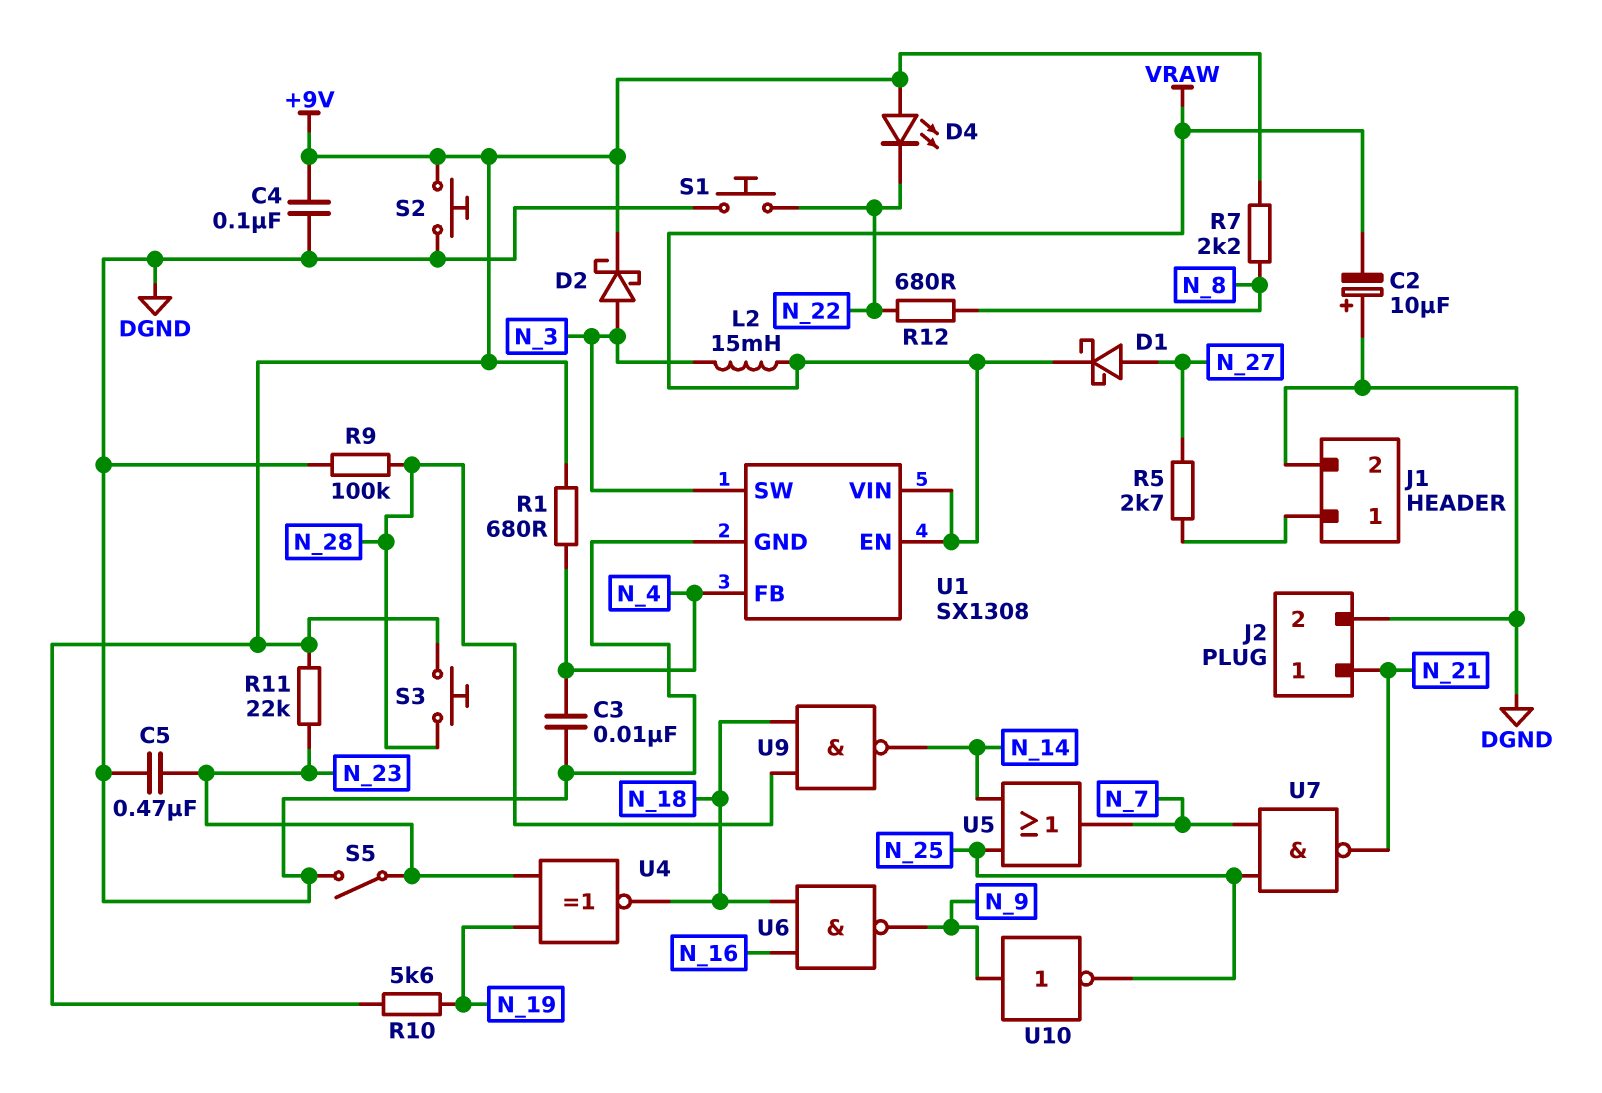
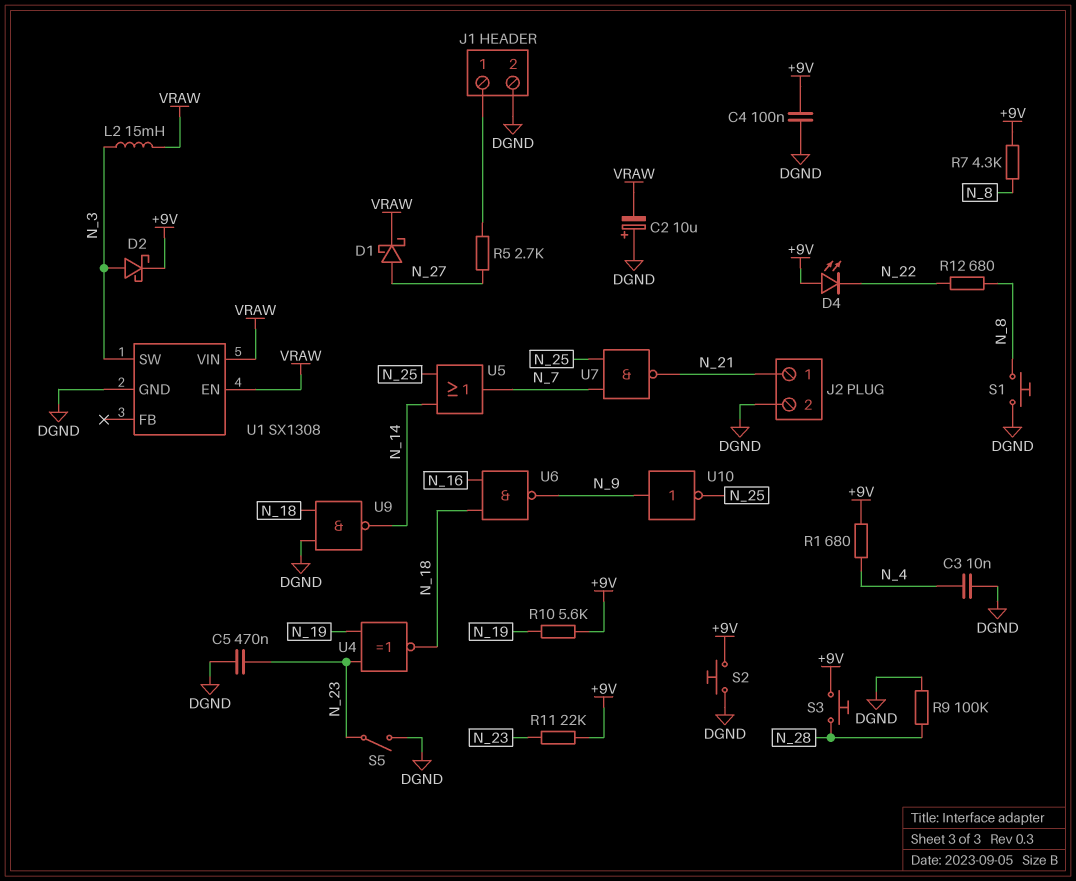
R7: 2.2k (+9V, N_8) -> 4.3k (+9V, N_8)
S1: button (DGND, N_22) -> button (DGND, N_8)
U1 pin FB: N_4 -> none
U9: NAND (in N_18, in N_28, out N_14) -> NAND (in DGND, in N_18, out N_14)

